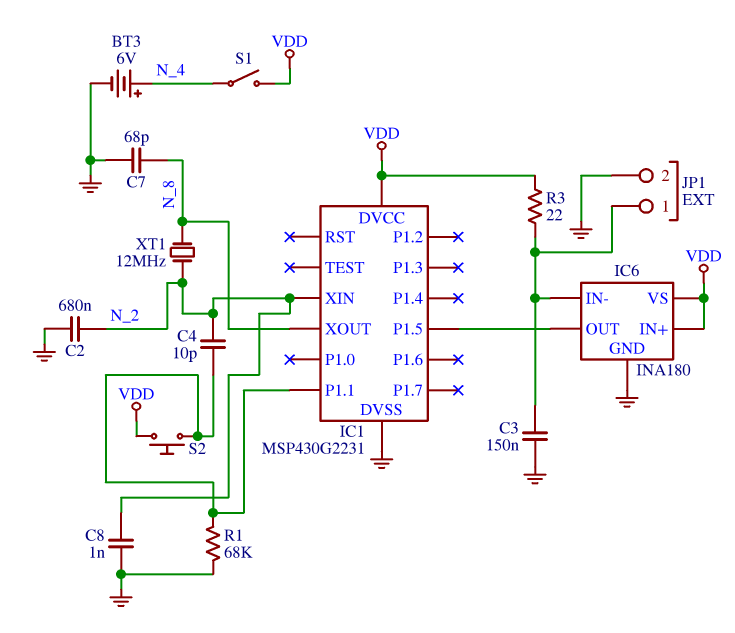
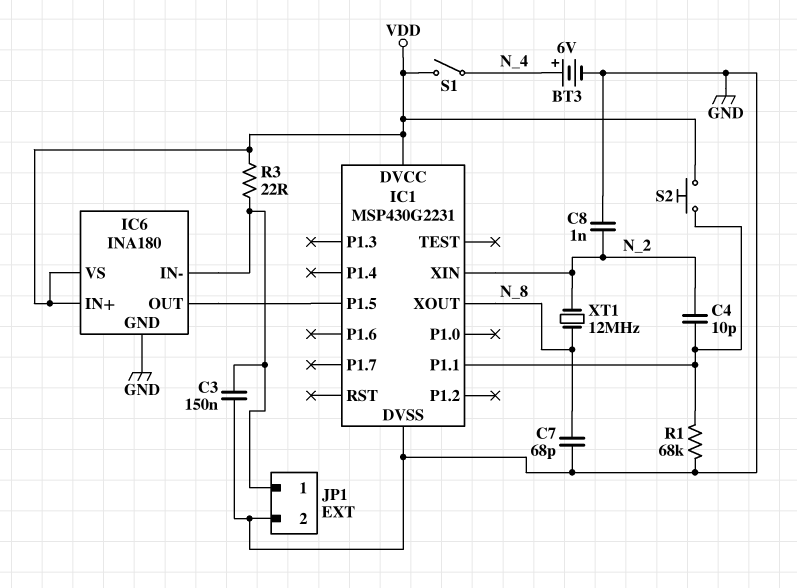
C2: 680nF (GND, N_2) -> none

